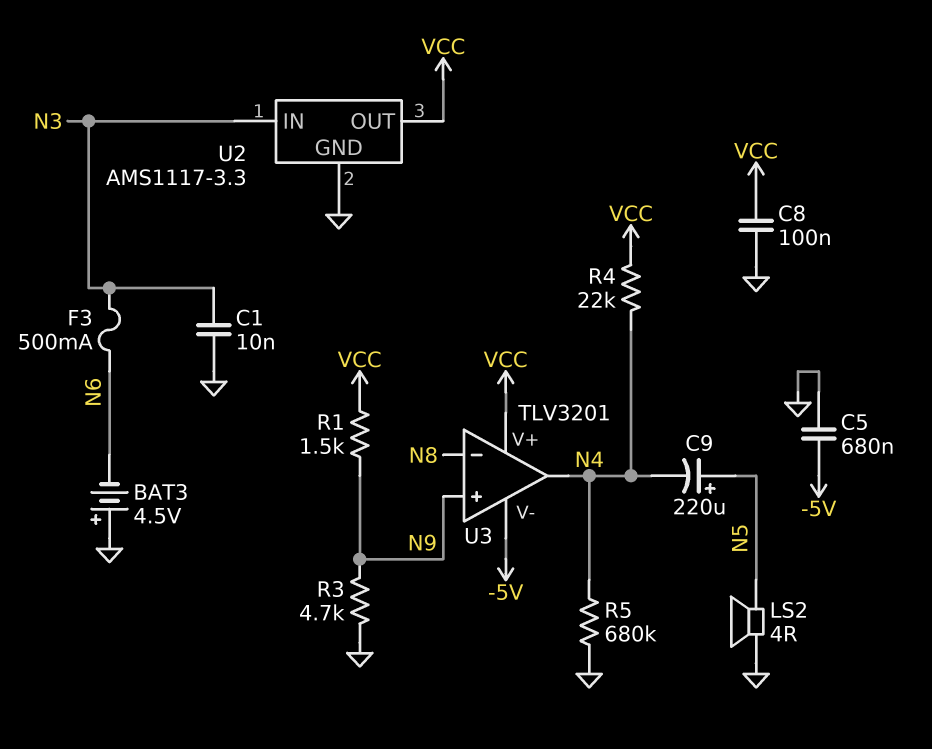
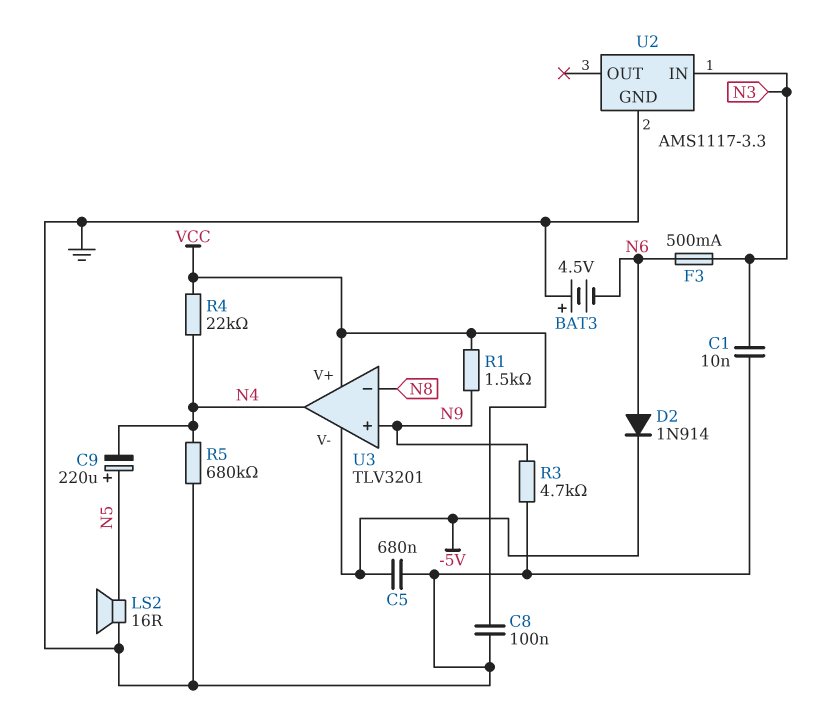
D2: none -> diode 1N914 (A N6, K -5V)
LS2: speaker 4R (GND, N5) -> speaker 16R (GND, N5)
U2 pin OUT: VCC -> none

